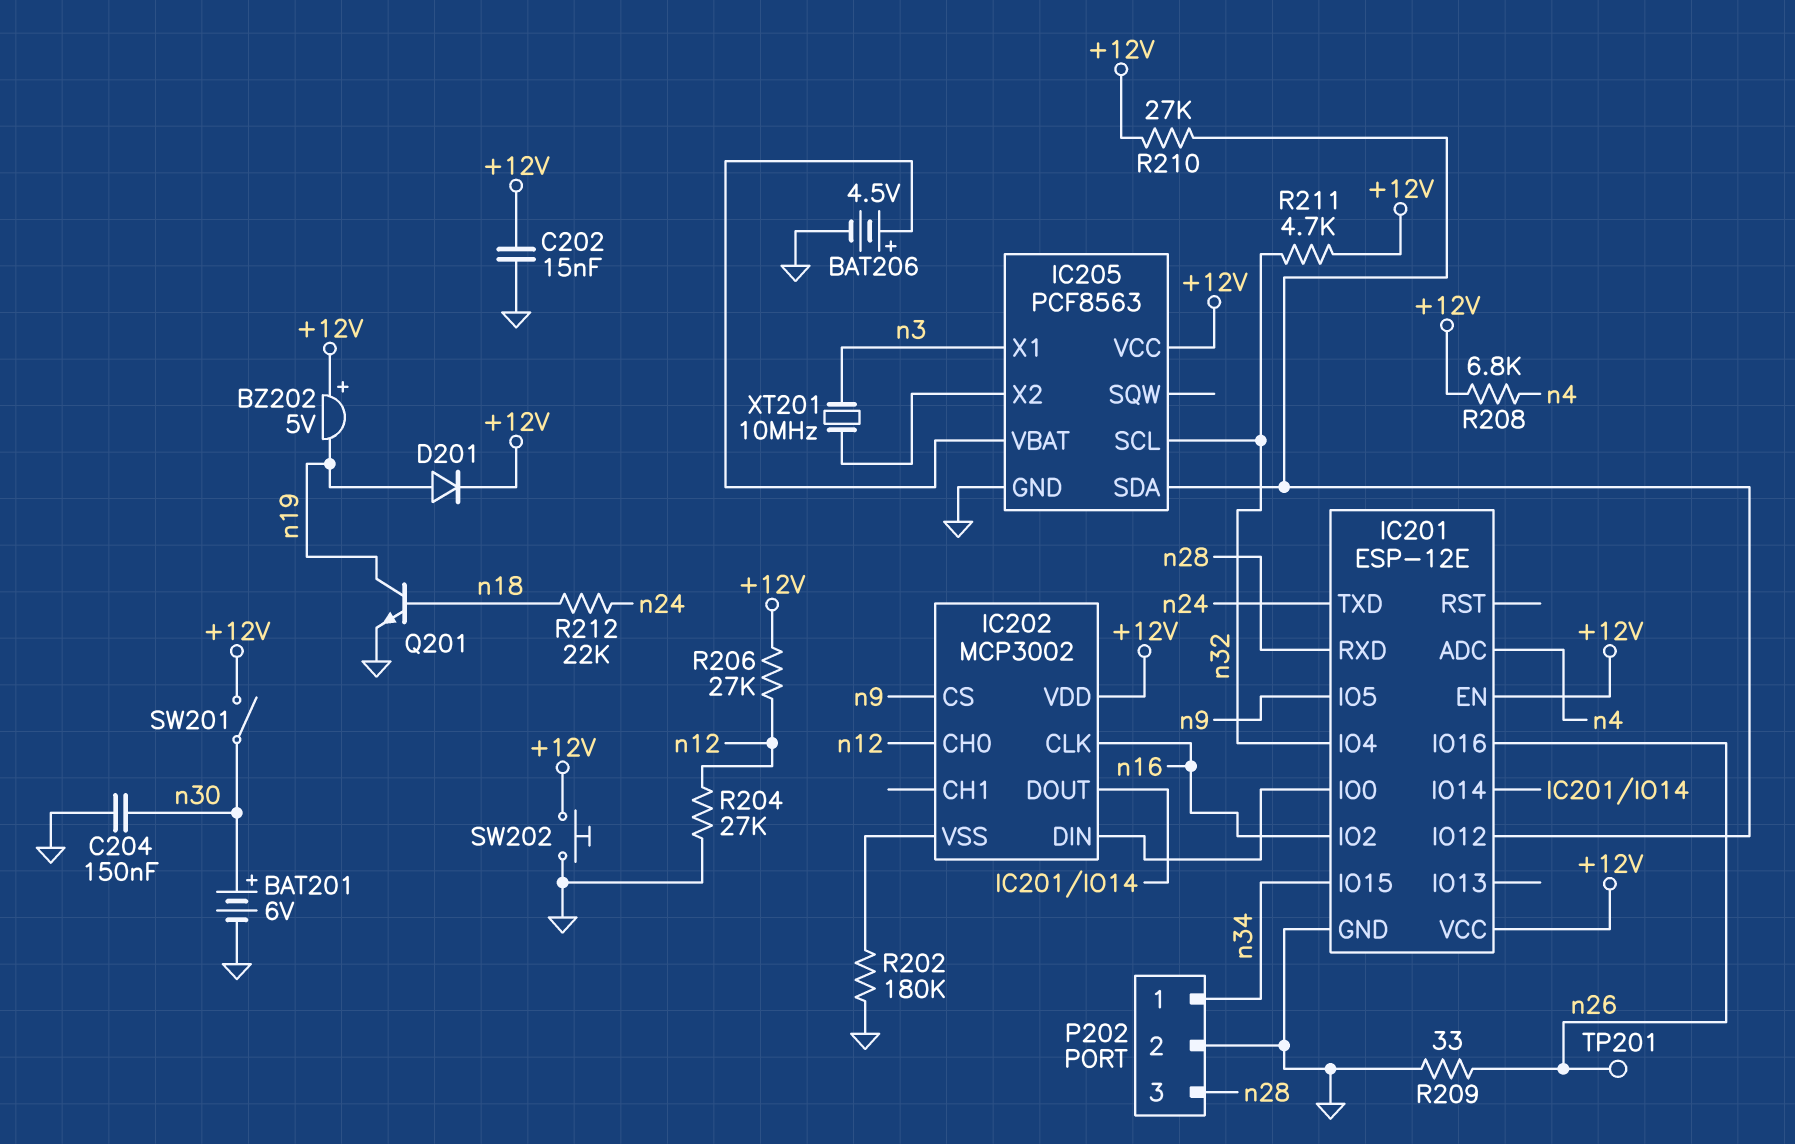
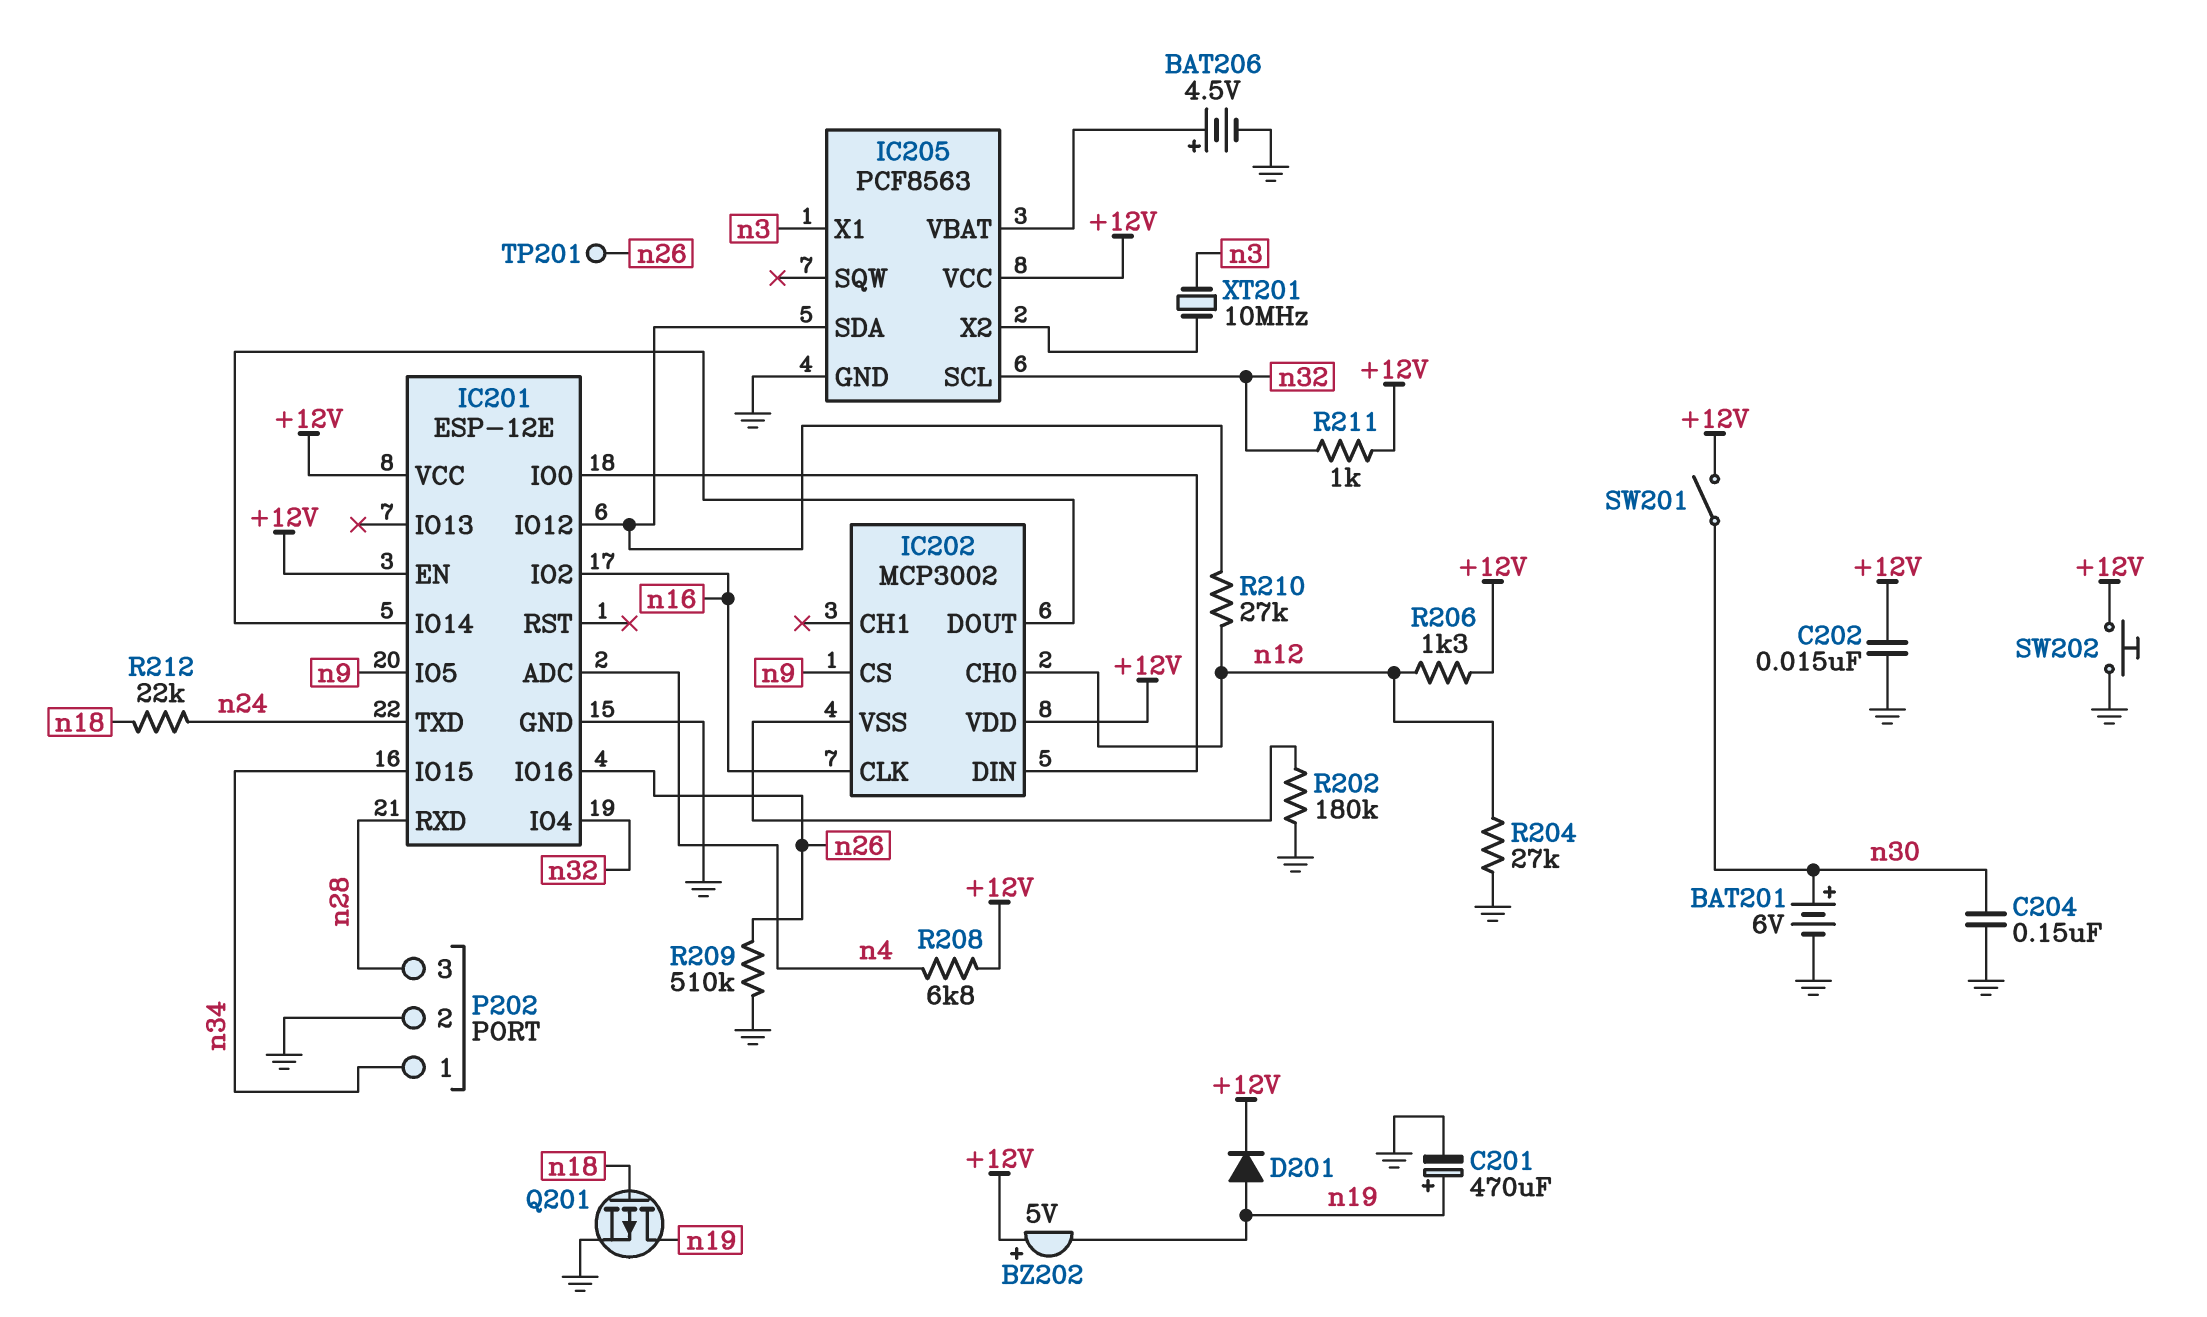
C201: none -> 470uF (plus n19, minus GND)
Q201: NPN (B n18, C n19, E GND) -> PMOS (G n18, D n19, S GND)
R206: 27k (+12V, n12) -> 1.3k (+12V, n12)
R209: 33 (GND, n26) -> 510k (GND, n26)
R210: 27k (+12V, IC201/IO12) -> 27k (IC201/IO12, n12)
R211: 4.7k (+12V, n32) -> 1k (+12V, n32)

